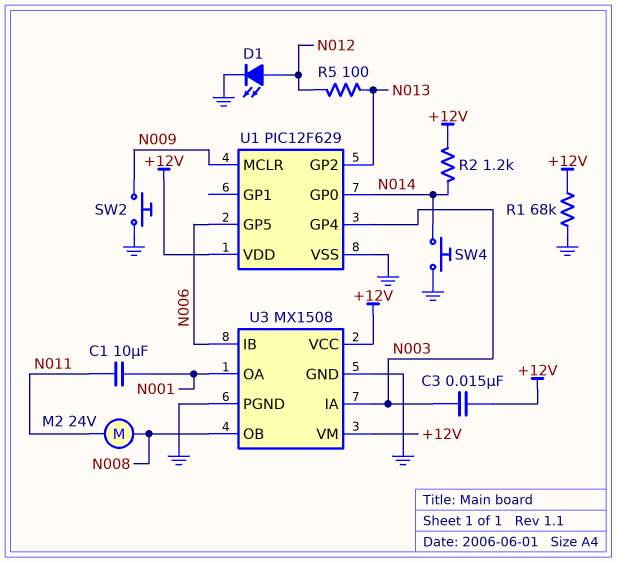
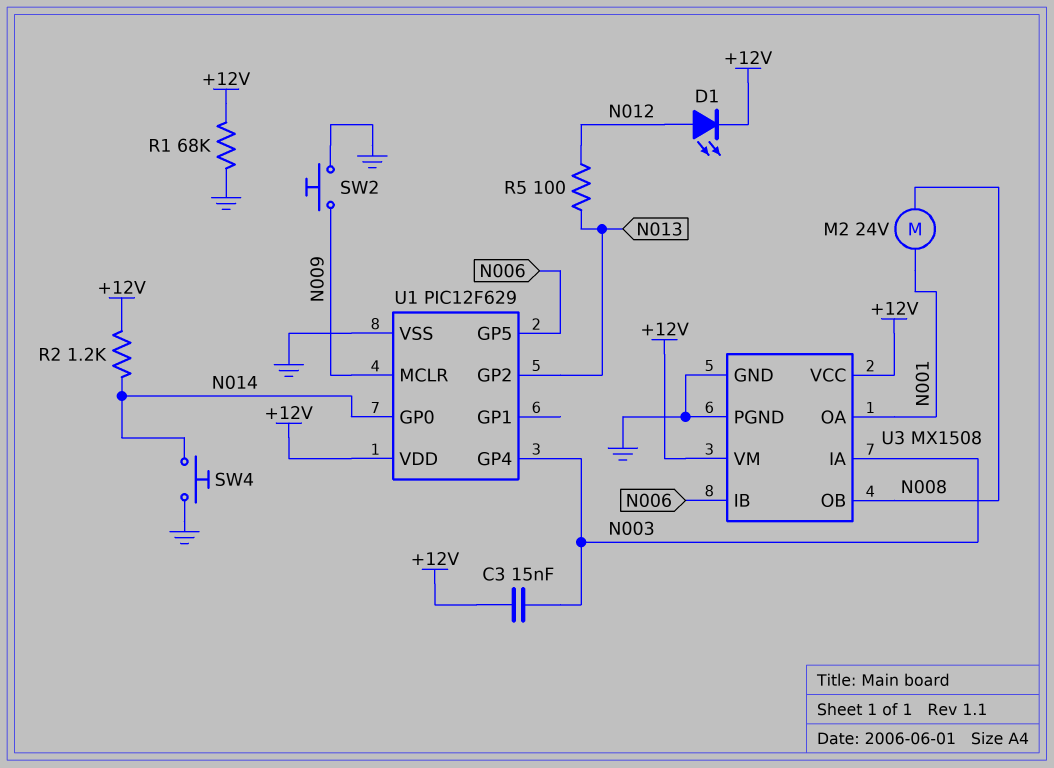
C1: 10uF (N001, N011) -> none
D1: LED (A N012, K GND) -> LED (A N012, K +12V)
M2: motor 24V (N008, N011) -> motor 24V (N001, N008)

